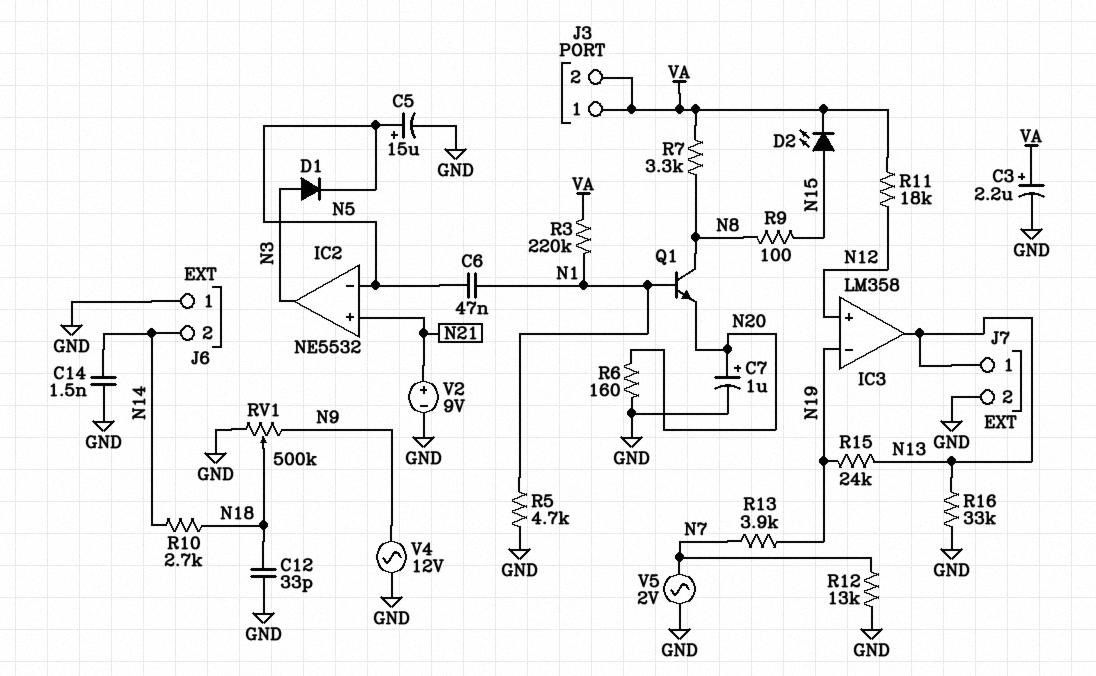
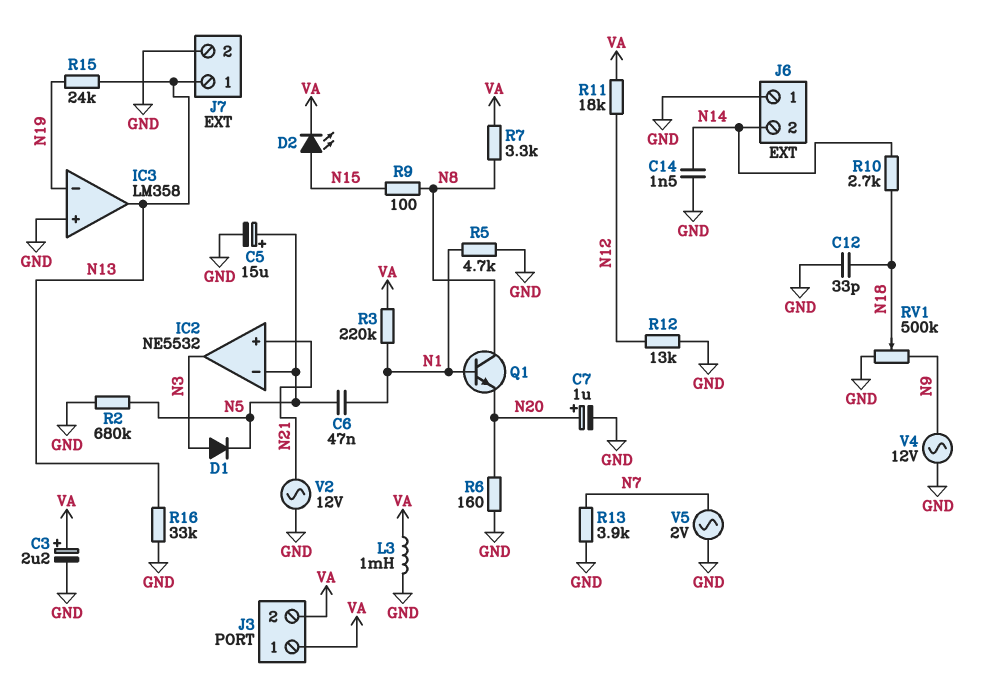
IC3 pin in+: N12 -> GND
L3: none -> 1mH (GND, VA)
R2: none -> 680k (GND, N5)
R12: 13k (GND, N7) -> 13k (GND, N12)
R13: 3.9k (N7, N19) -> 3.9k (GND, N7)
V2: 9V (plus N21, minus GND) -> AC 12V (GND, N21)

